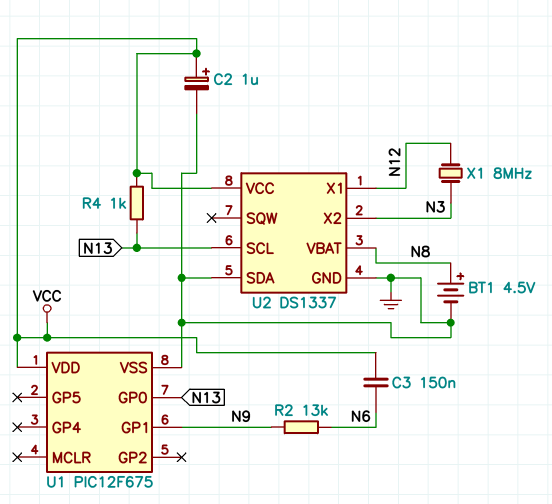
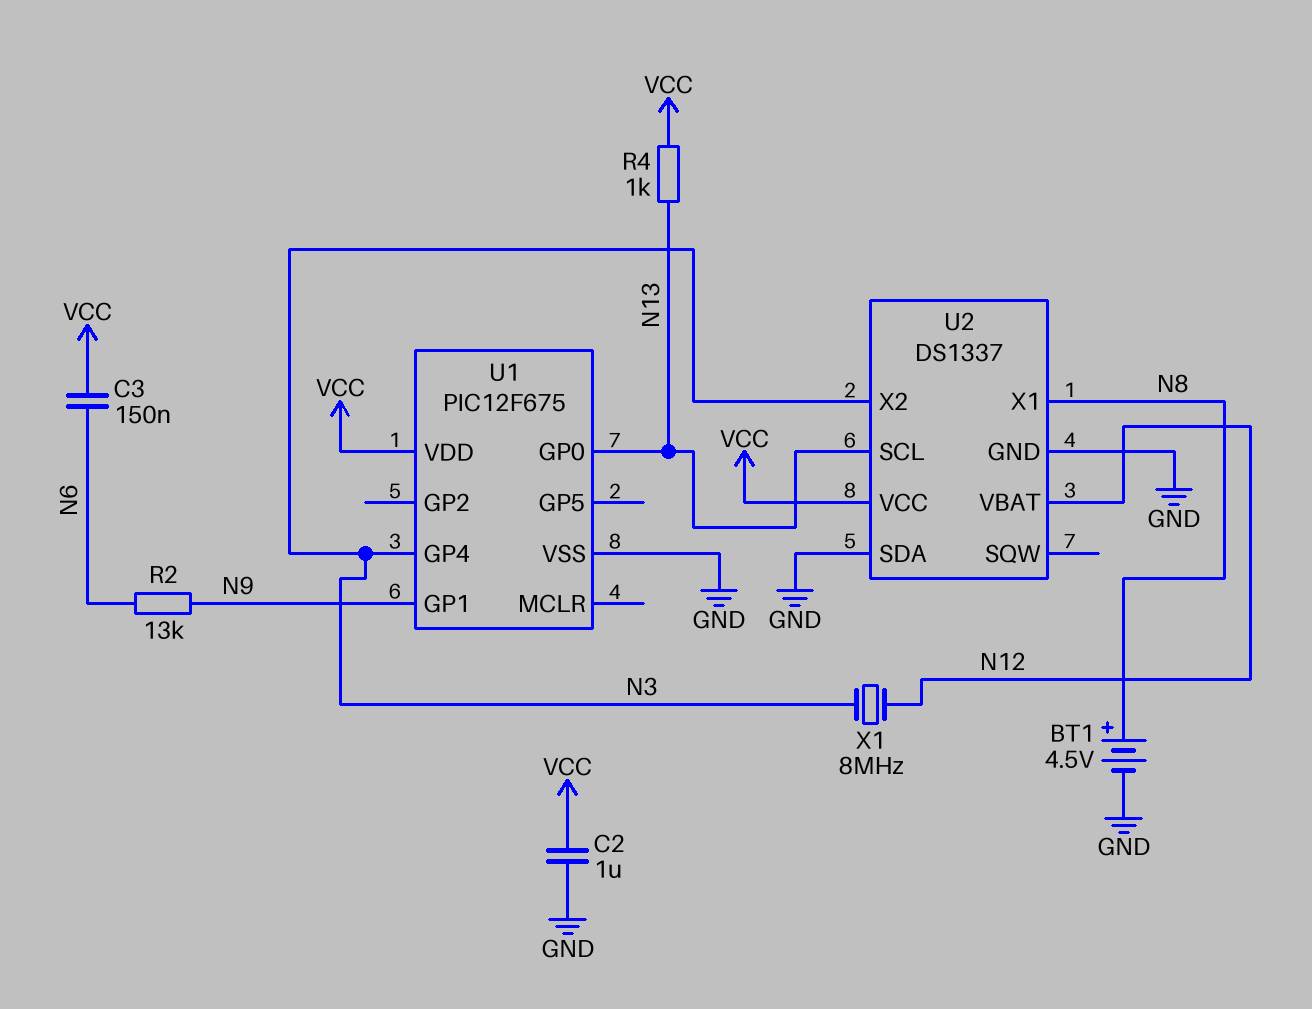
C2: 1uF (plus VCC, minus GND) -> 1uF (GND, VCC)
U1 pin GP4: none -> N3
U2 pin VBAT: N8 -> N12
U2 pin X1: N12 -> N8

